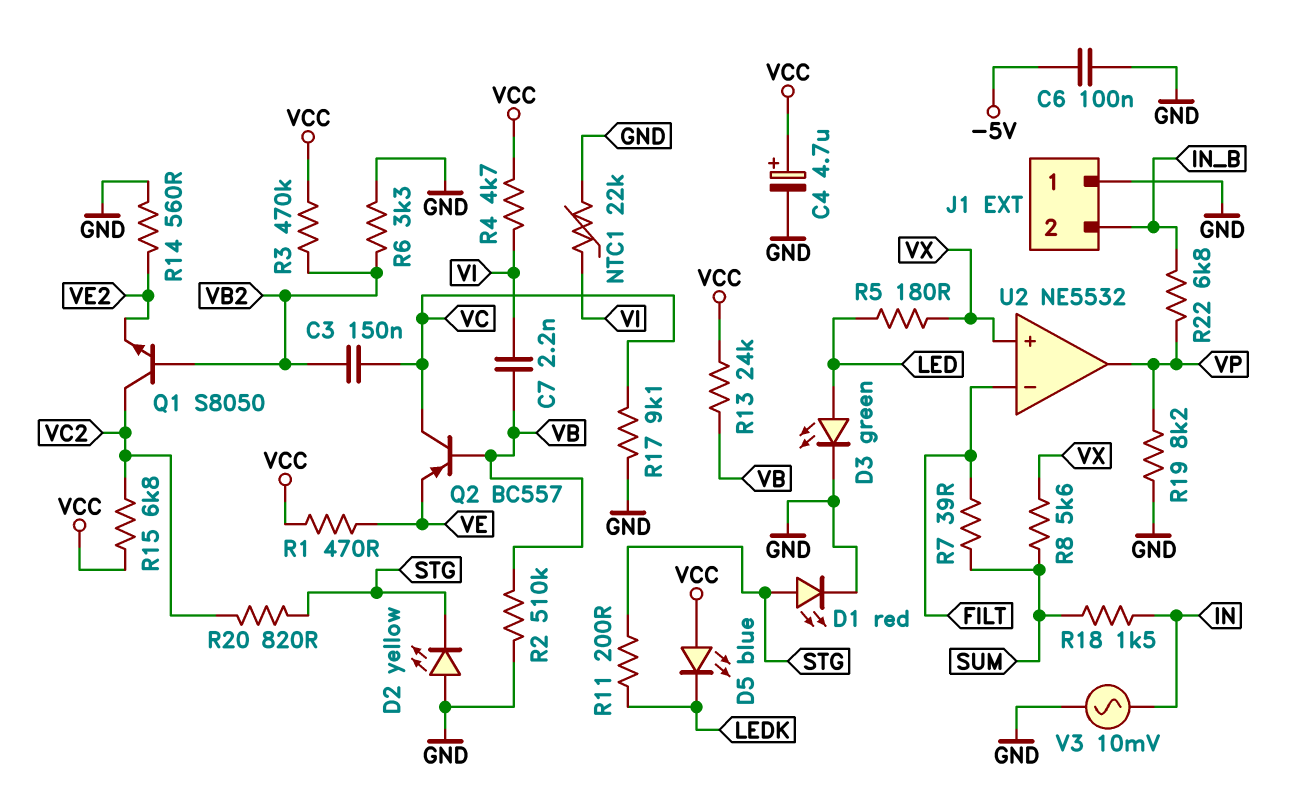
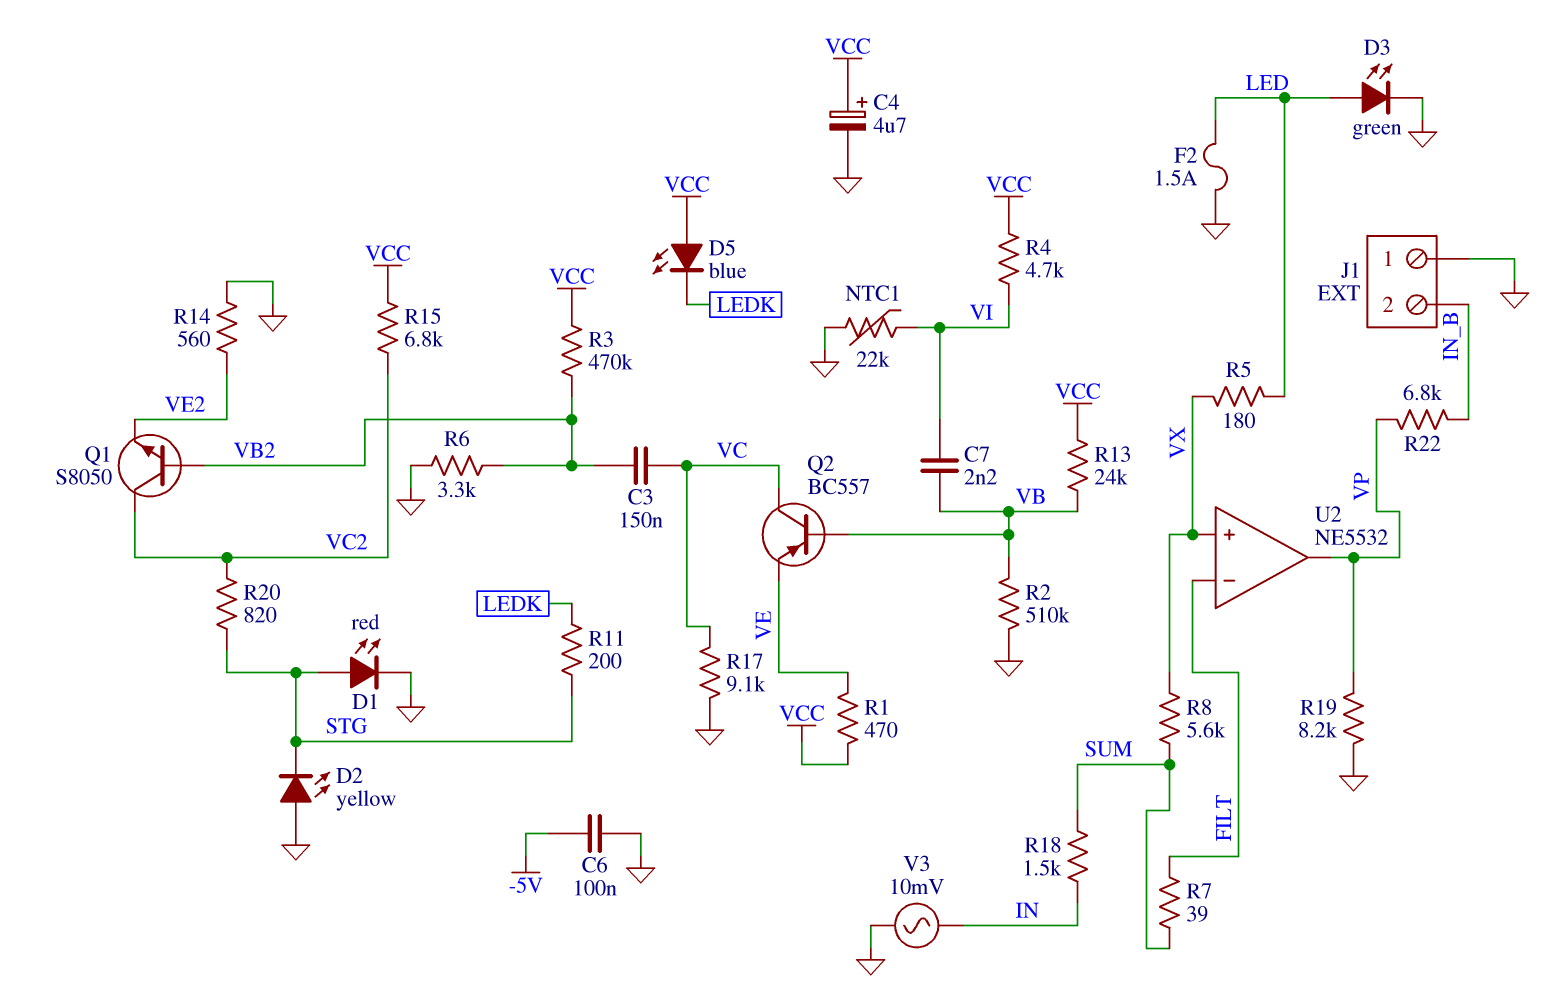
F2: none -> 1.5A (GND, LED)

